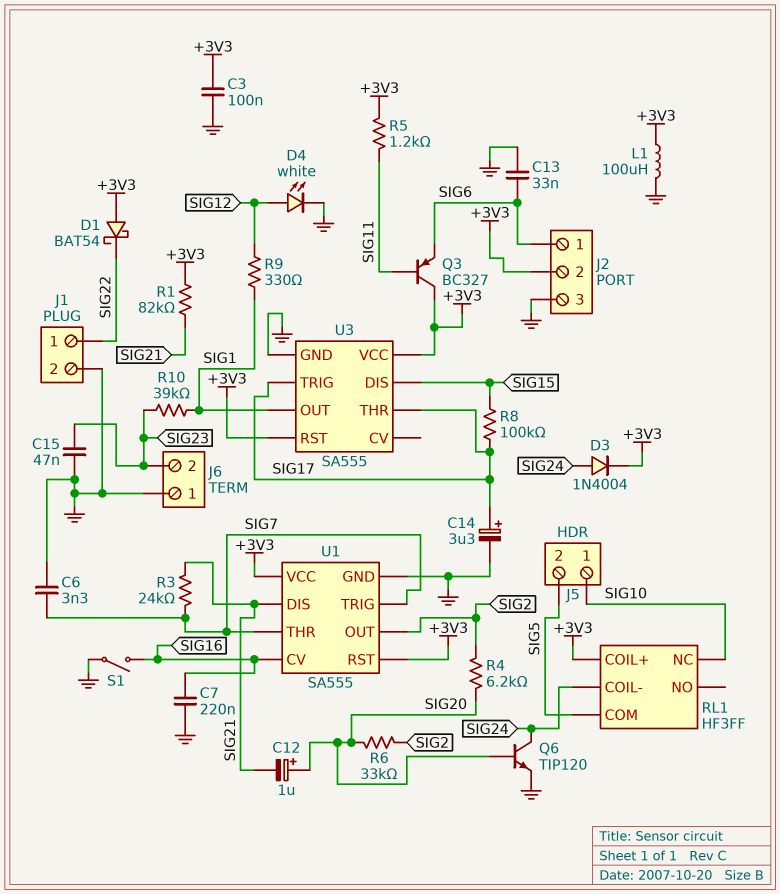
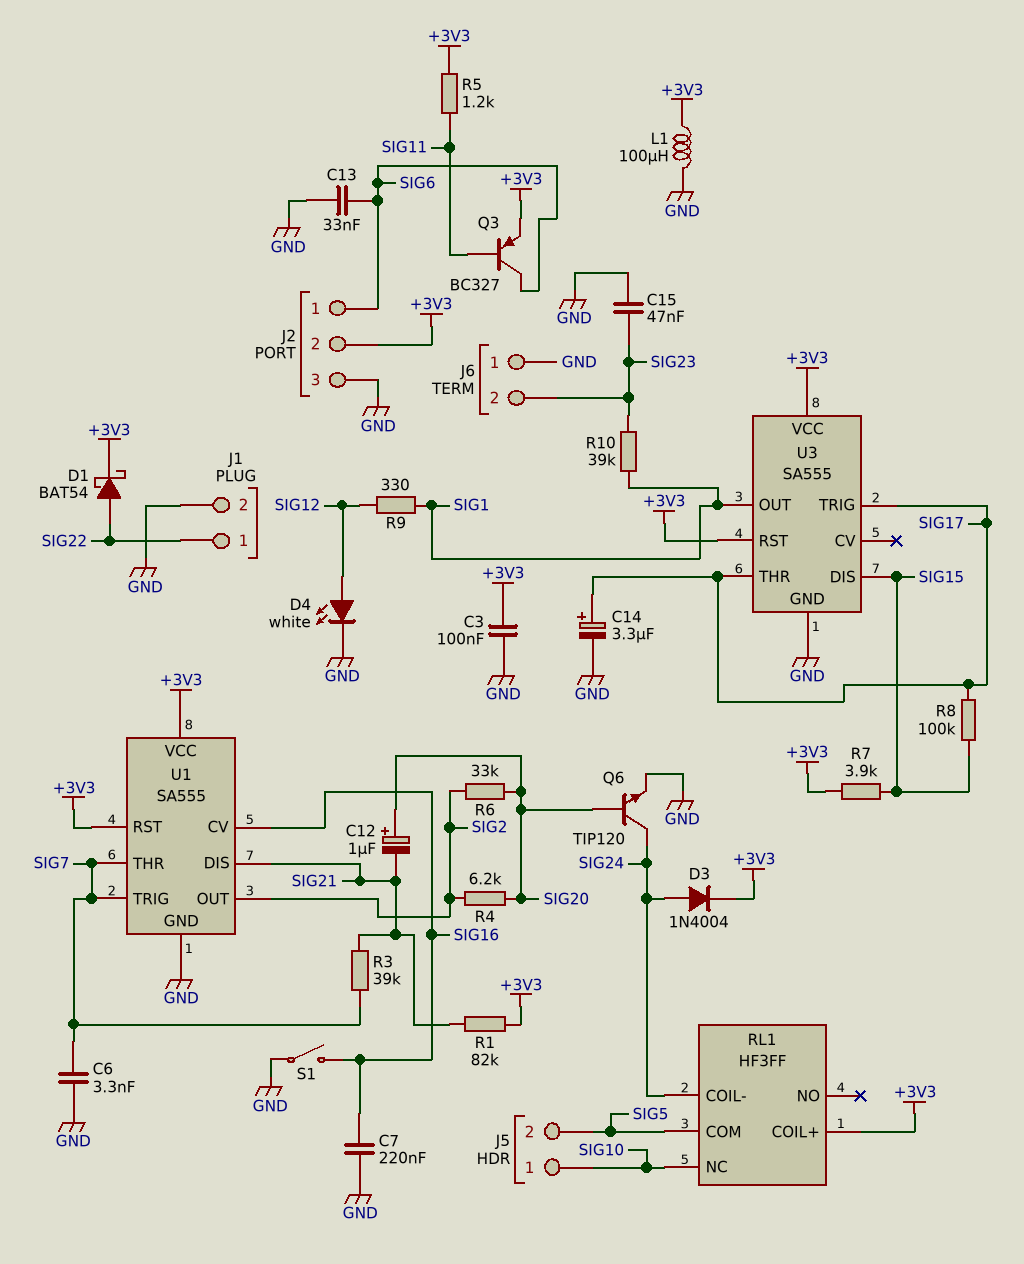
D1: schottky BAT54 (A +3V3, K SIG22) -> schottky BAT54 (A SIG22, K +3V3)
Q3: PNP BC327 (B SIG11, C +3V3, E SIG6) -> PNP BC327 (B SIG11, C SIG6, E +3V3)
R3: 24k (SIG7, SIG21) -> 39k (SIG7, SIG21)
R7: none -> 3.9k (+3V3, SIG15)

